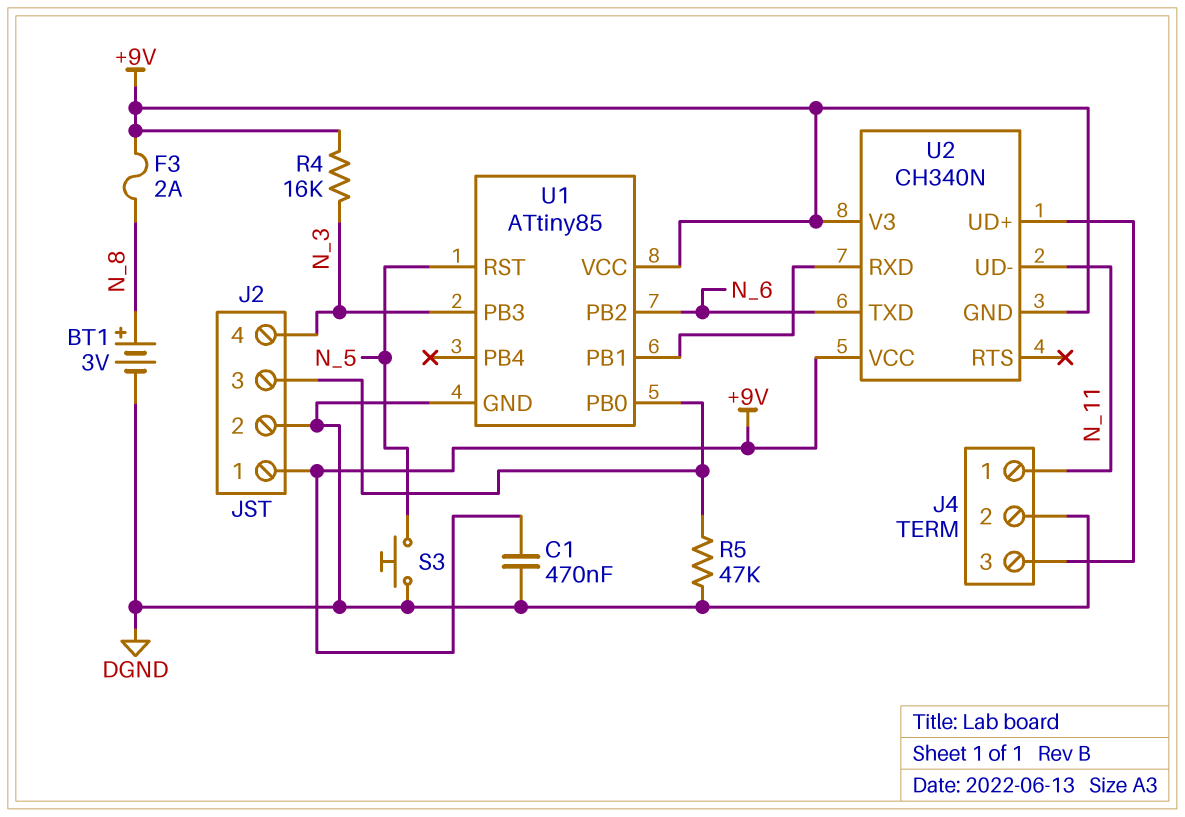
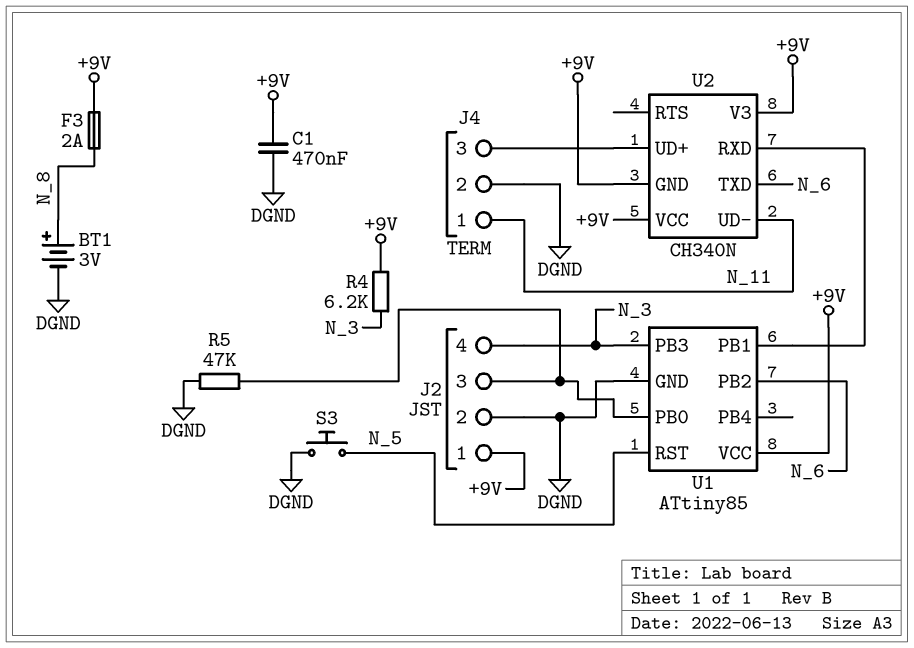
R4: 16k (+9V, N_3) -> 6.2k (+9V, N_3)

